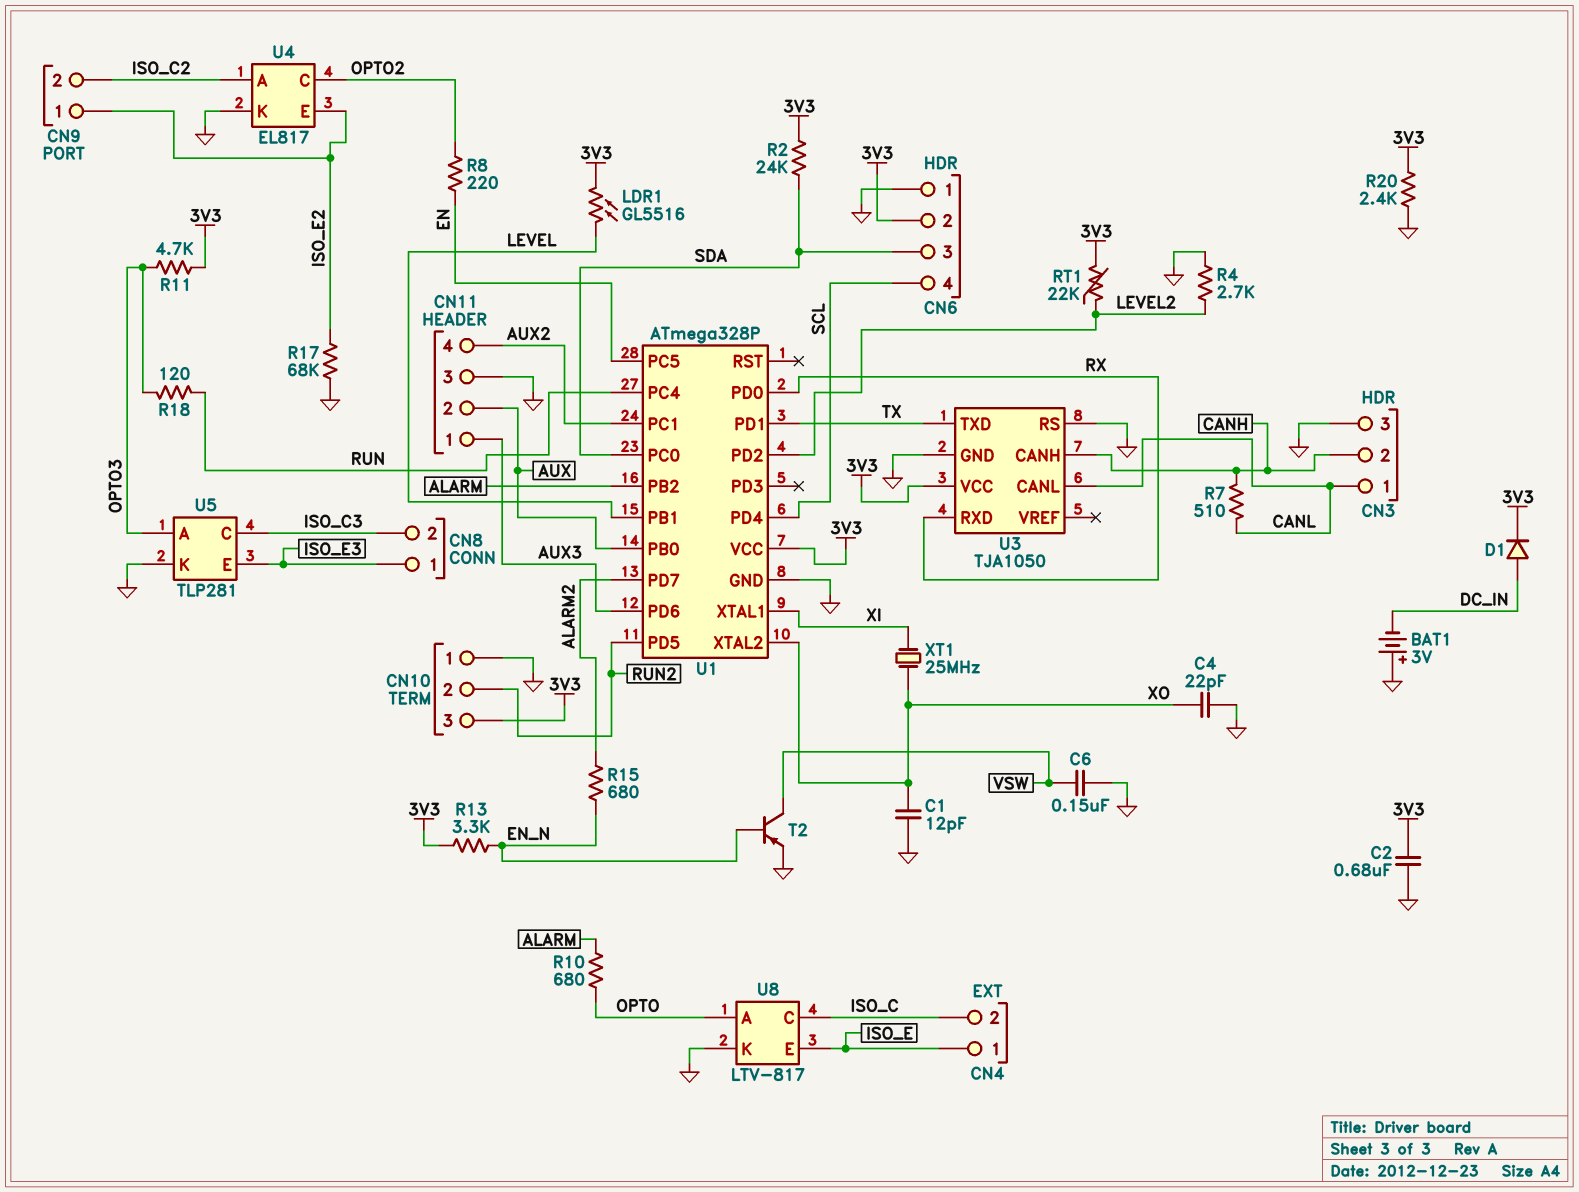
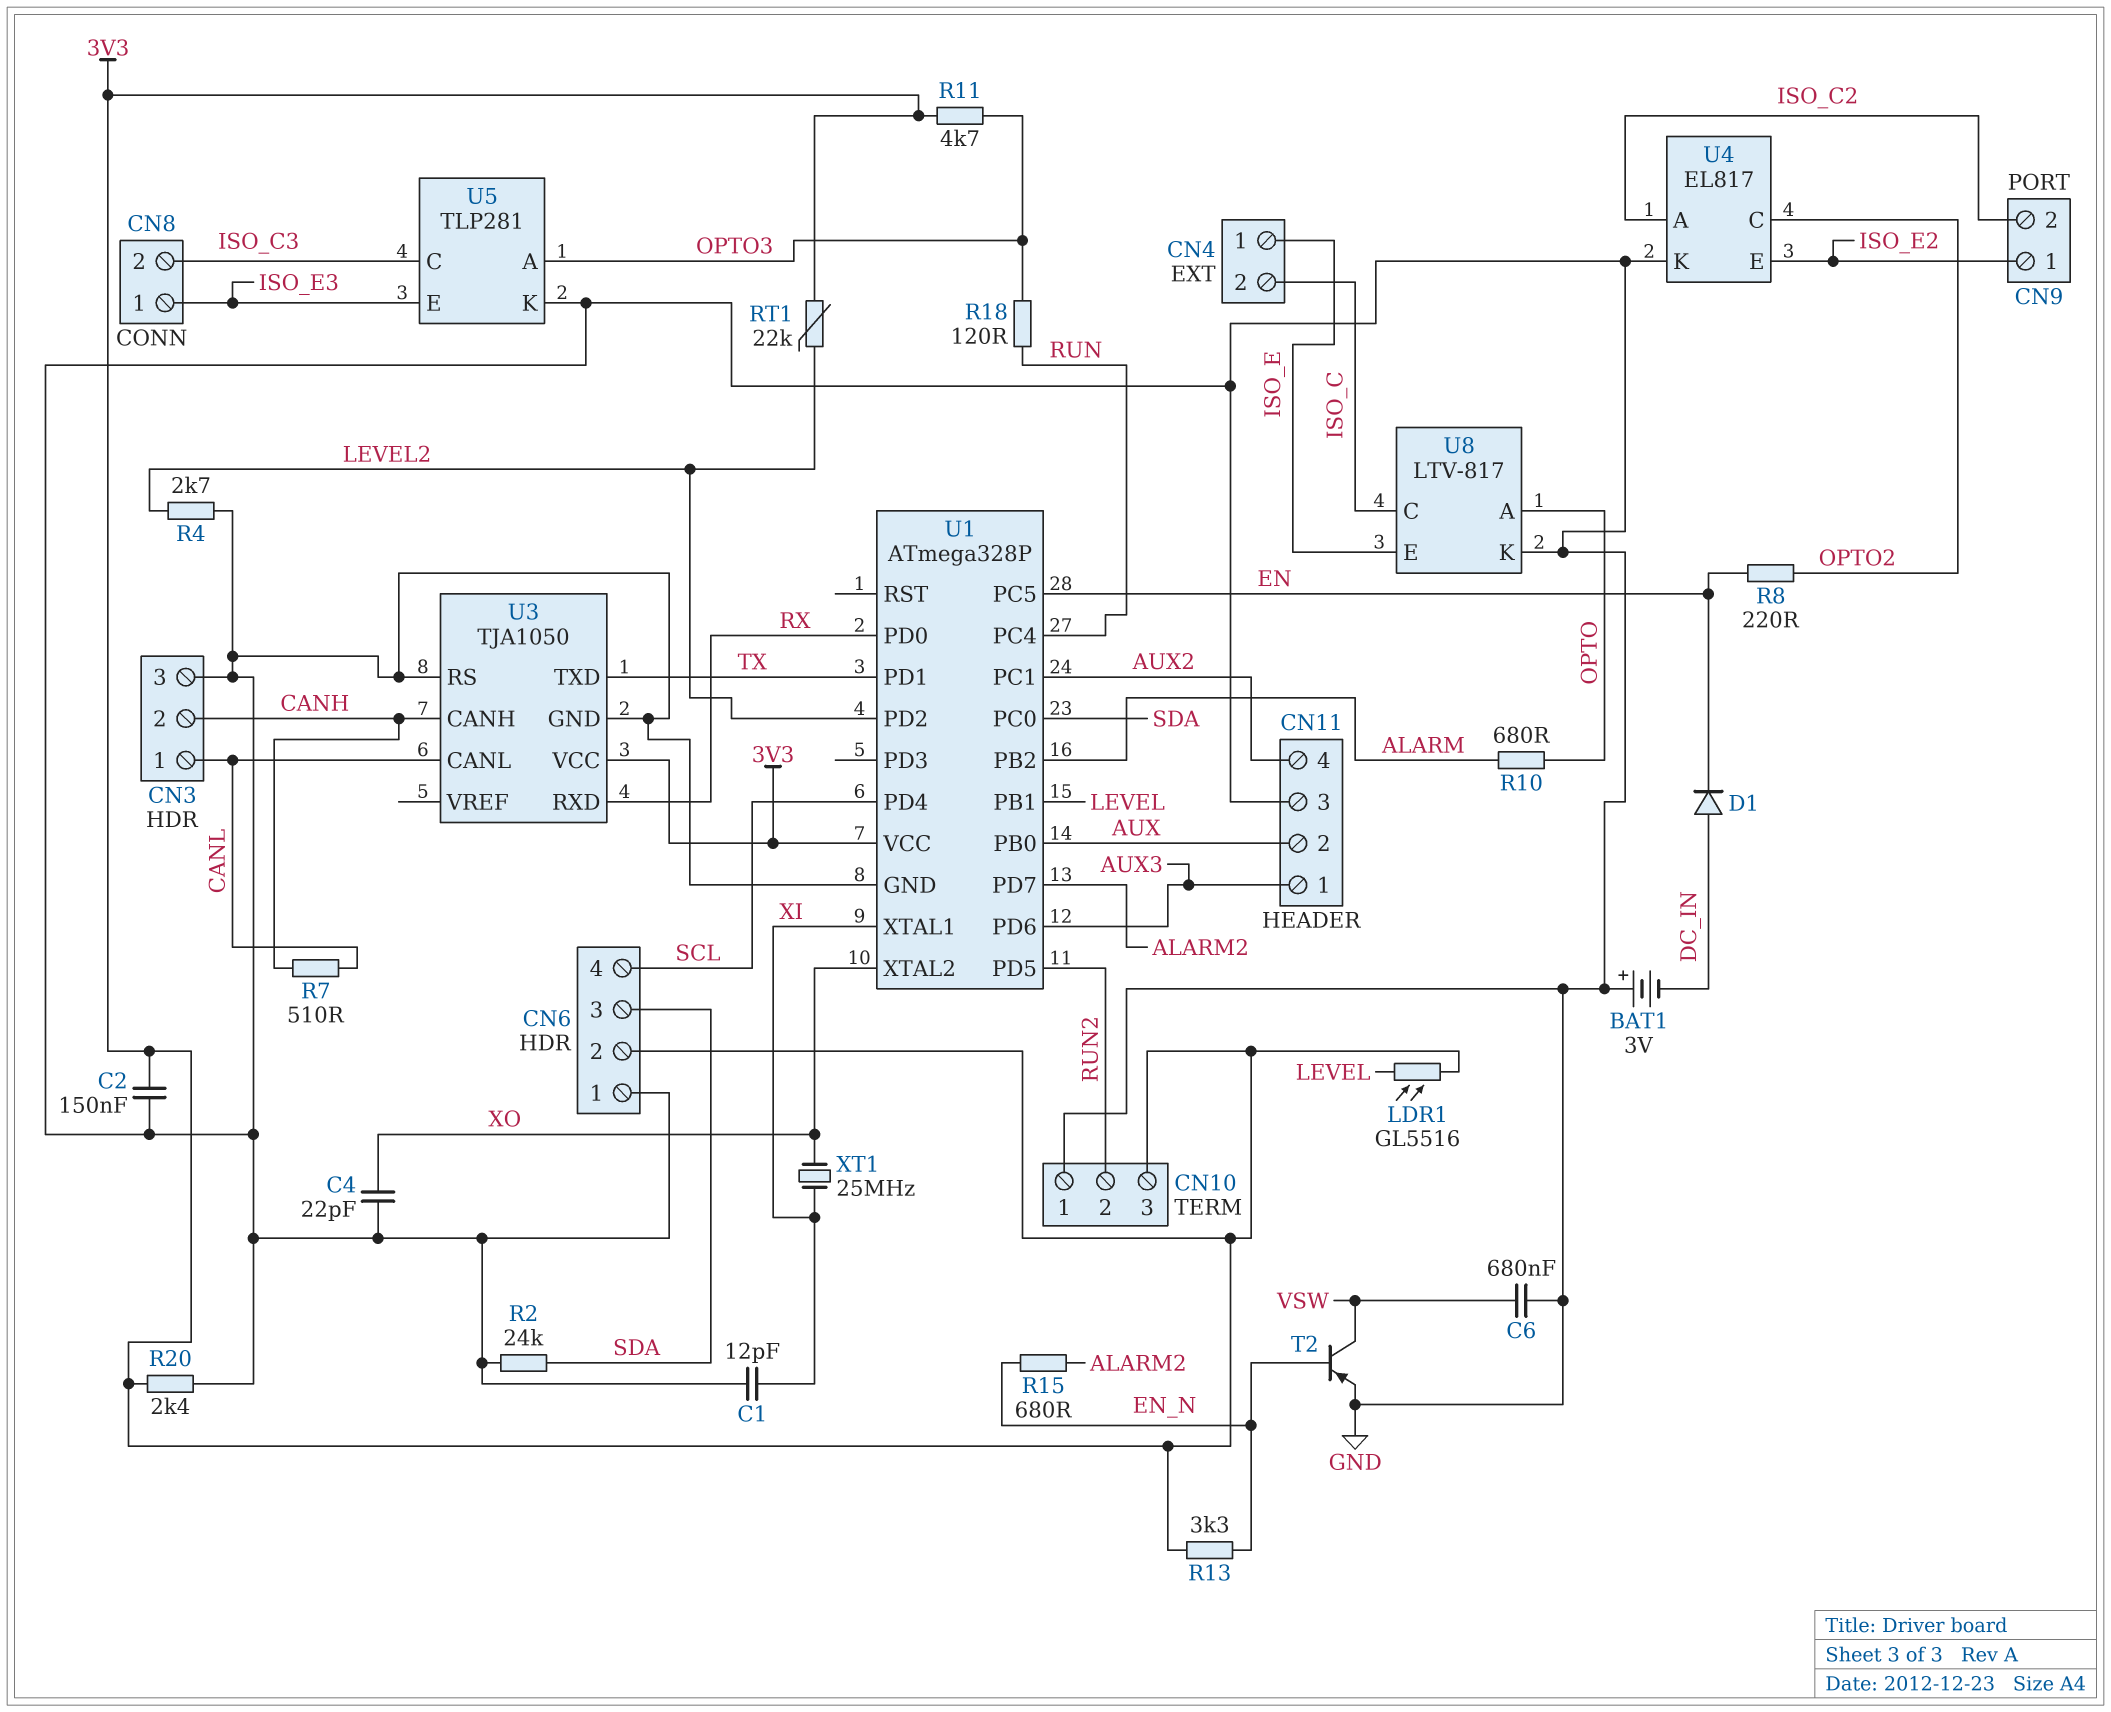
C1: 12pF (GND, XO) -> 12pF (GND, XI)
C2: 680nF (3V3, GND) -> 150nF (3V3, GND)
C6: 150nF (GND, VSW) -> 680nF (GND, VSW)
D1: diode (A DC_IN, K 3V3) -> diode (A DC_IN, K EN)
R2: 24k (3V3, SDA) -> 24k (GND, SDA)
R17: 68k (GND, ISO_E2) -> none

